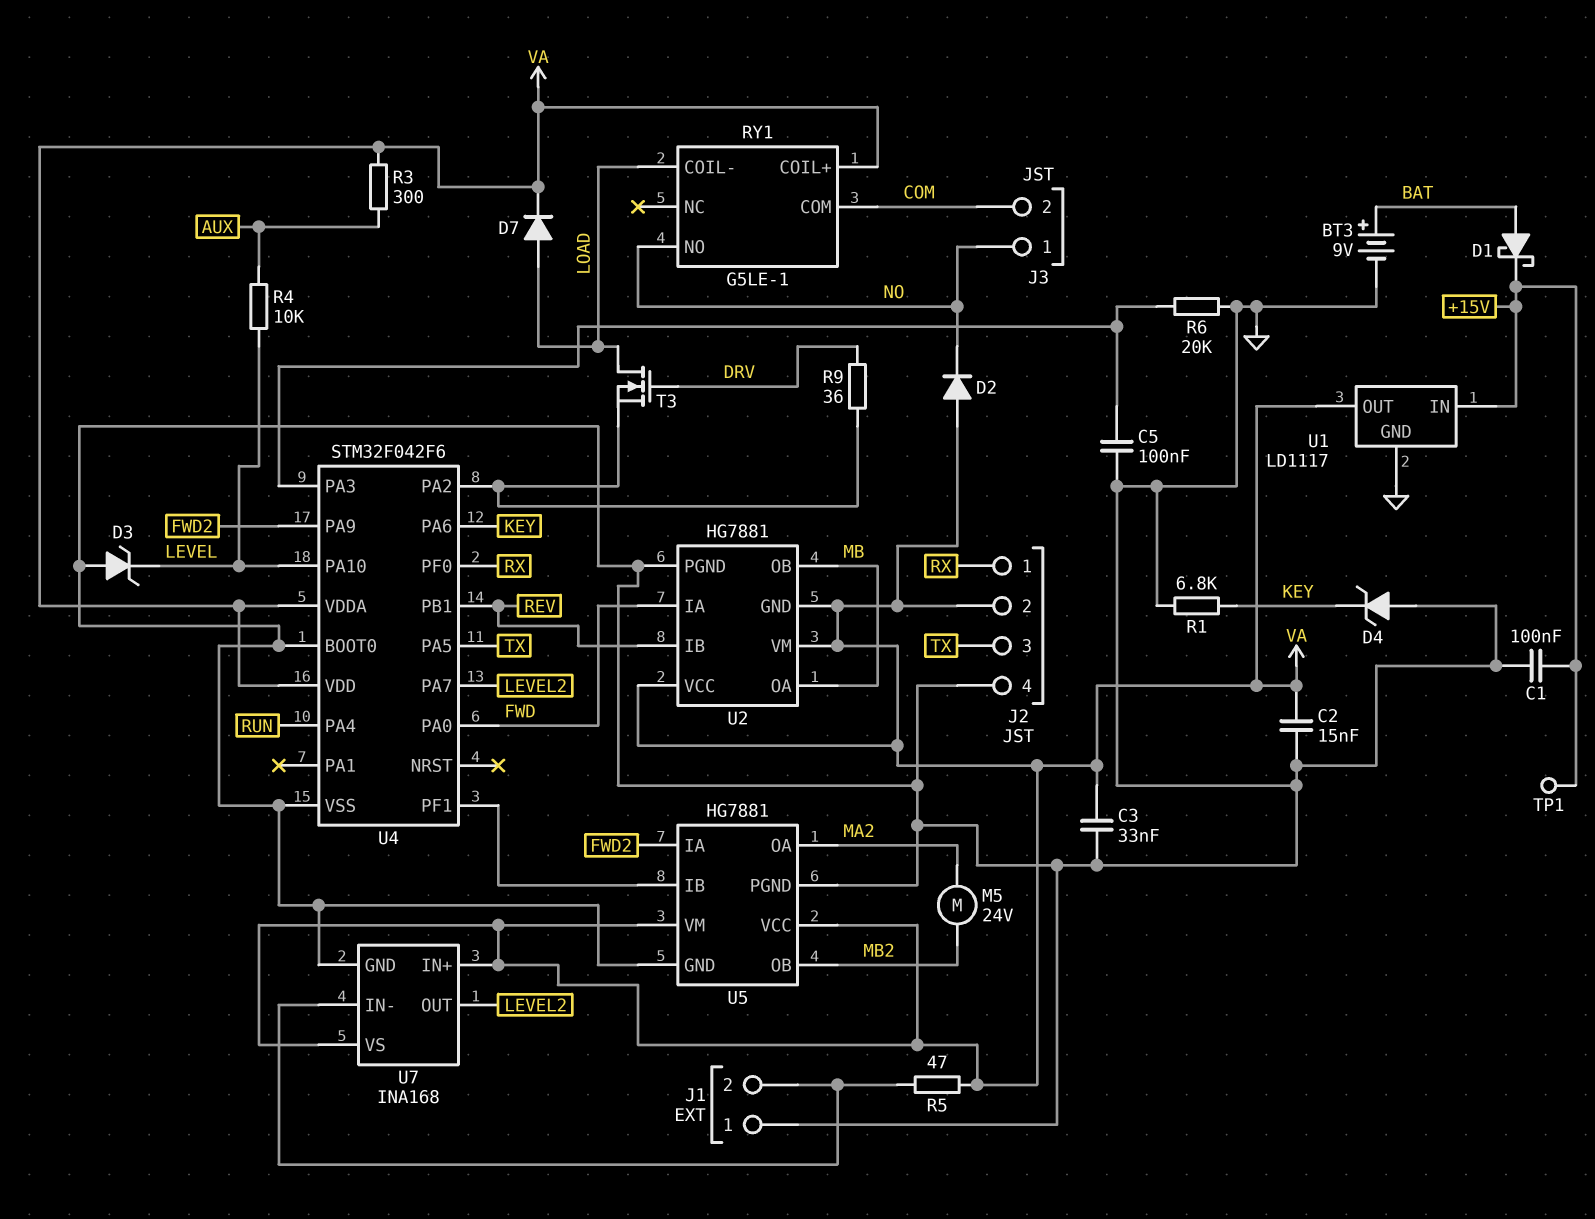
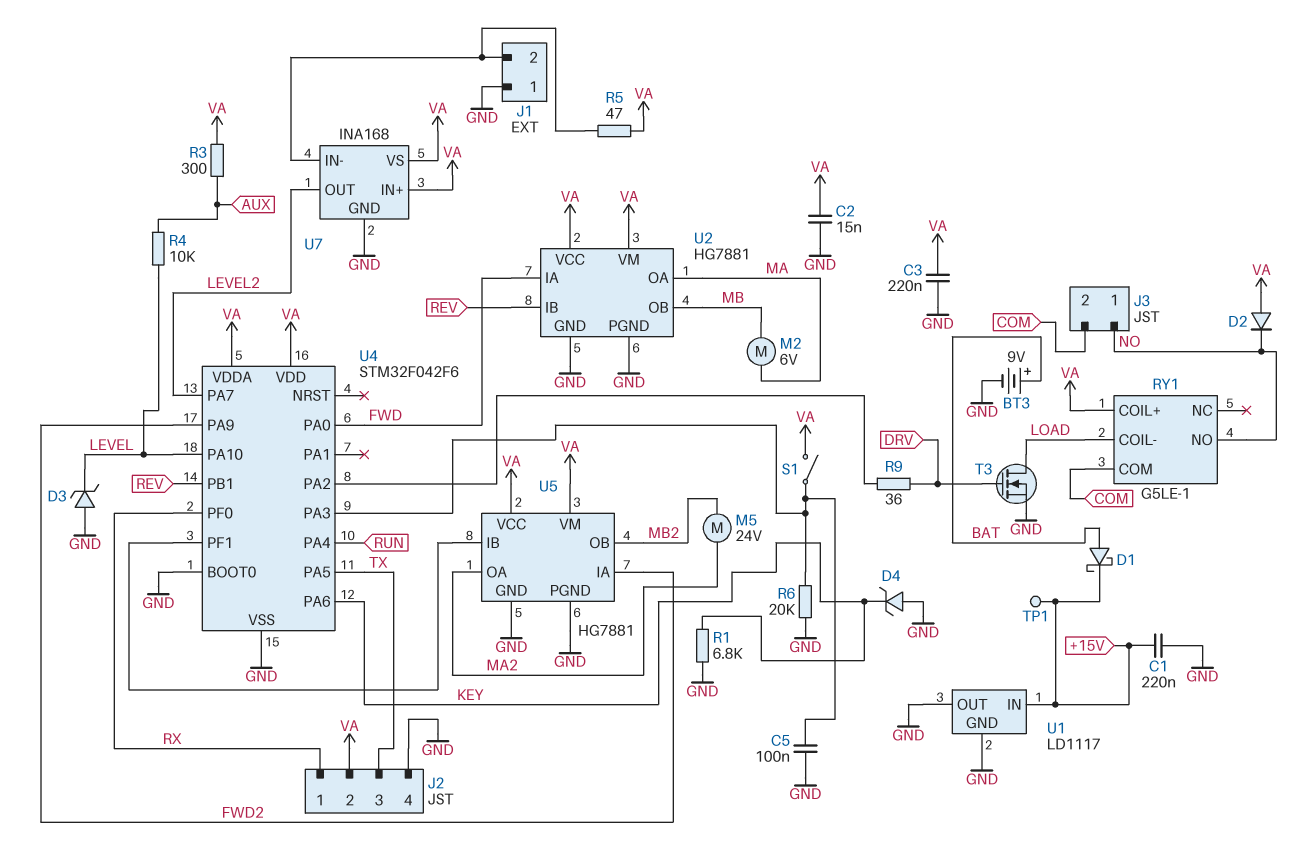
C1: 100nF (+15V, GND) -> 220nF (+15V, GND)
C3: 33nF (GND, VA) -> 220nF (GND, VA)
D7: diode (A LOAD, K VA) -> none
M2: none -> motor 6V (MA, MB)
S1: none -> switch (U4/PA3, VA)
T3: NMOS (G DRV, D LOAD, S U4/PA2) -> NMOS (G DRV, D LOAD, S GND)
U1 pin OUT: VA -> GND
U2 pin GND: VA -> GND
U2 pin OA: MB -> MA

